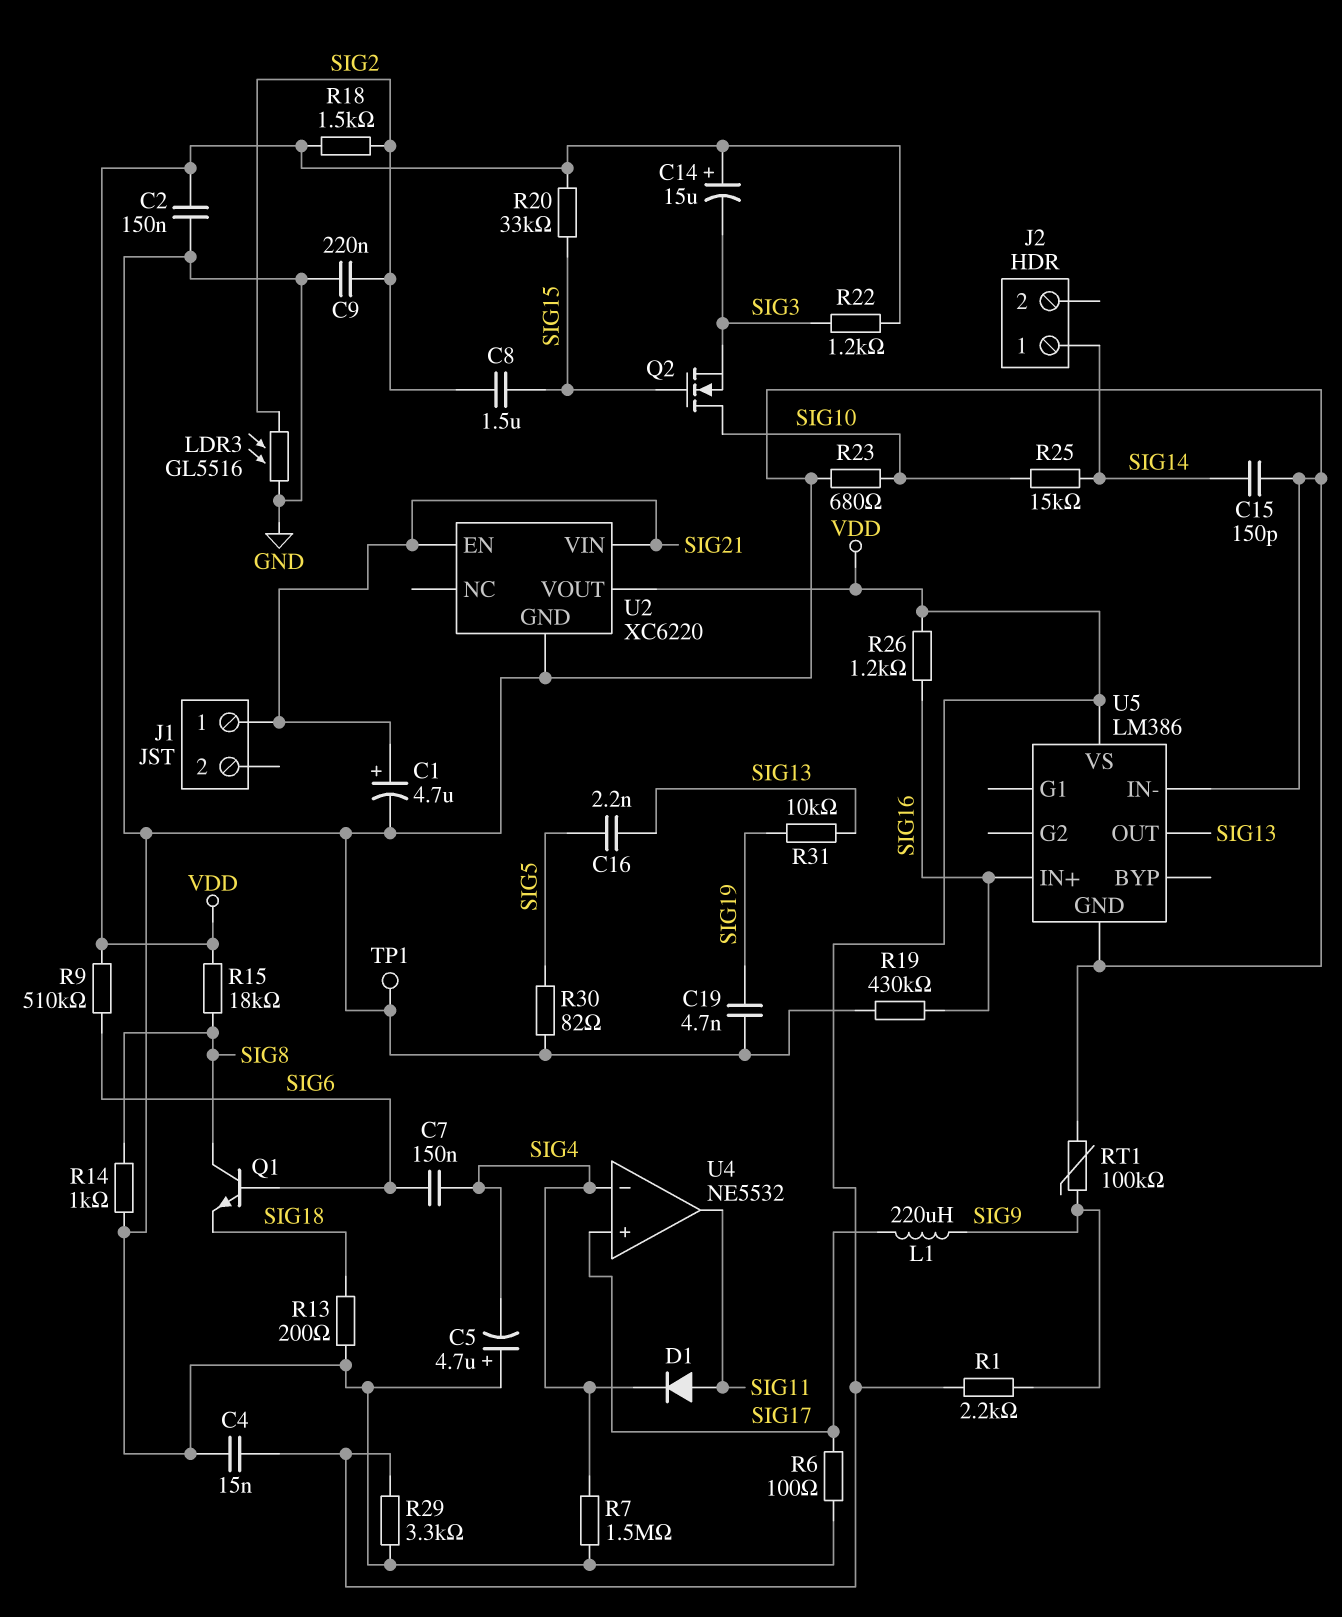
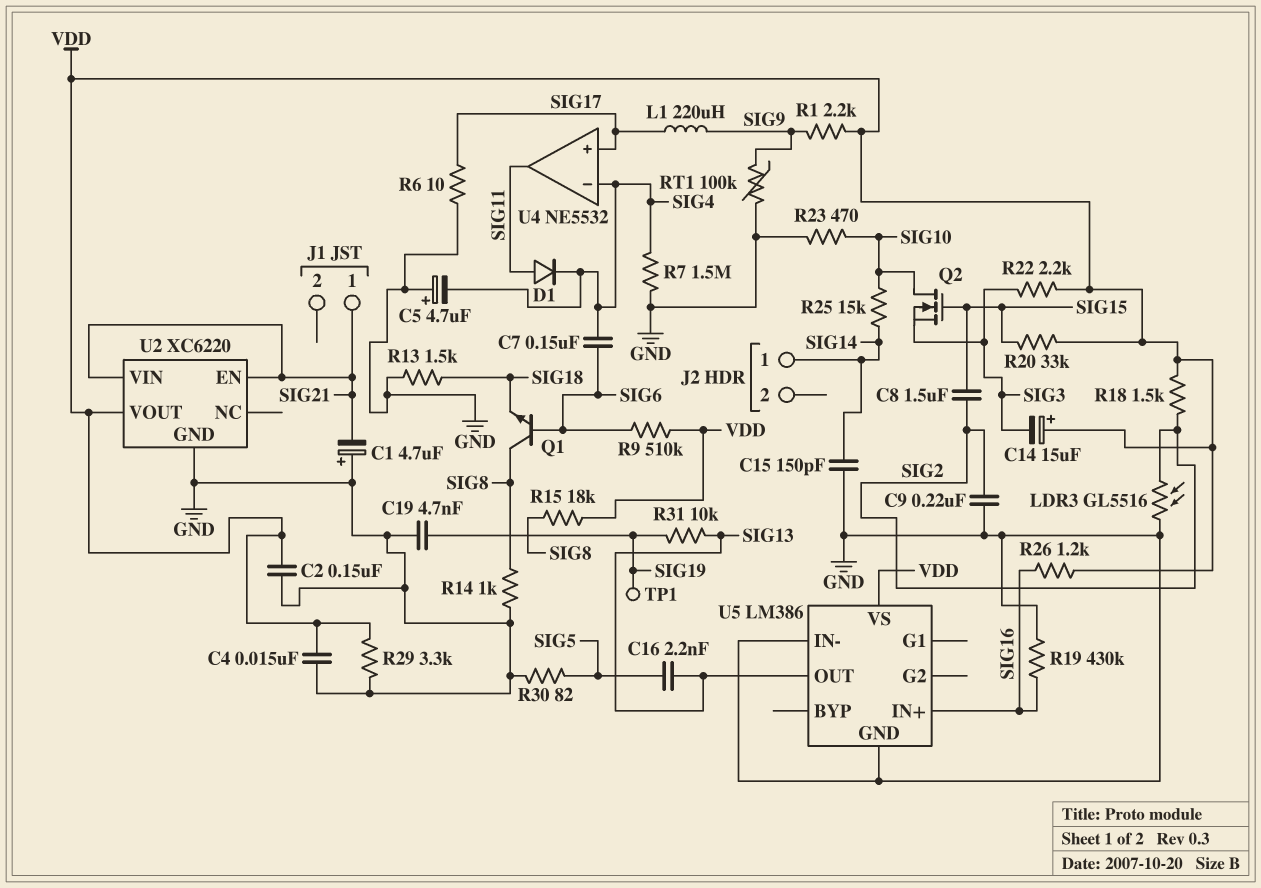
C1: 4.7uF (plus SIG21, minus GND) -> 4.7uF (plus GND, minus SIG21)
R6: 100 (GND, SIG17) -> 10 (GND, SIG17)
R13: 200 (GND, SIG18) -> 1.5k (GND, SIG18)
R22: 1.2k (SIG3, VDD) -> 2.2k (SIG3, VDD)
R23: 680 (GND, SIG10) -> 470 (GND, SIG10)
TP1: test point (GND) -> test point (SIG19)

